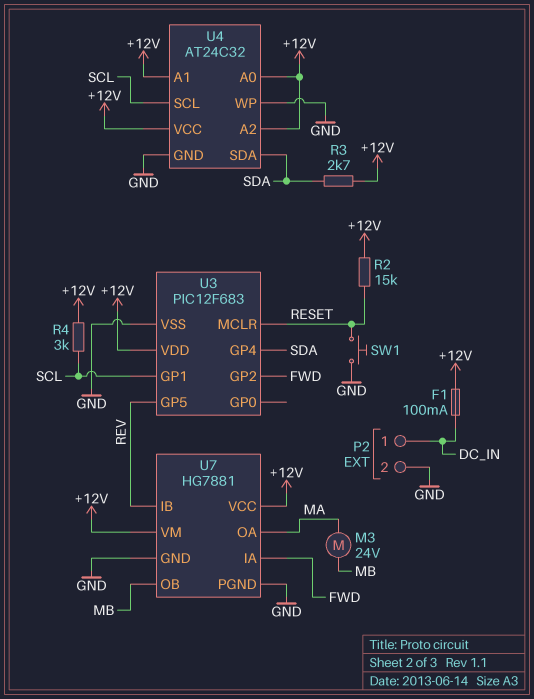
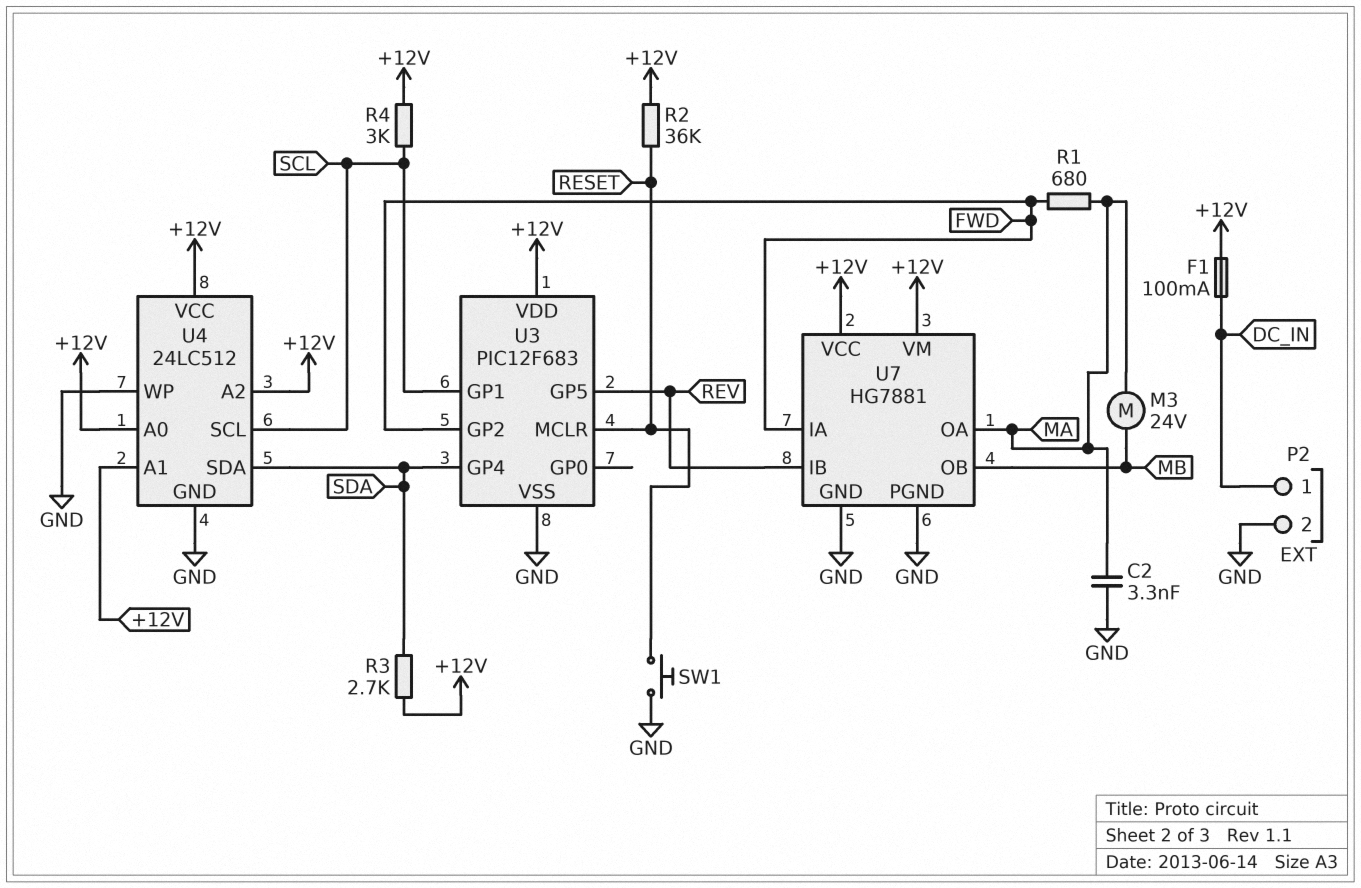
C2: none -> 3.3nF (GND, MA)
R1: none -> 680 (FWD, MA)
R2: 15k (+12V, RESET) -> 36k (+12V, RESET)
U4: AT24C32 -> 24LC512

